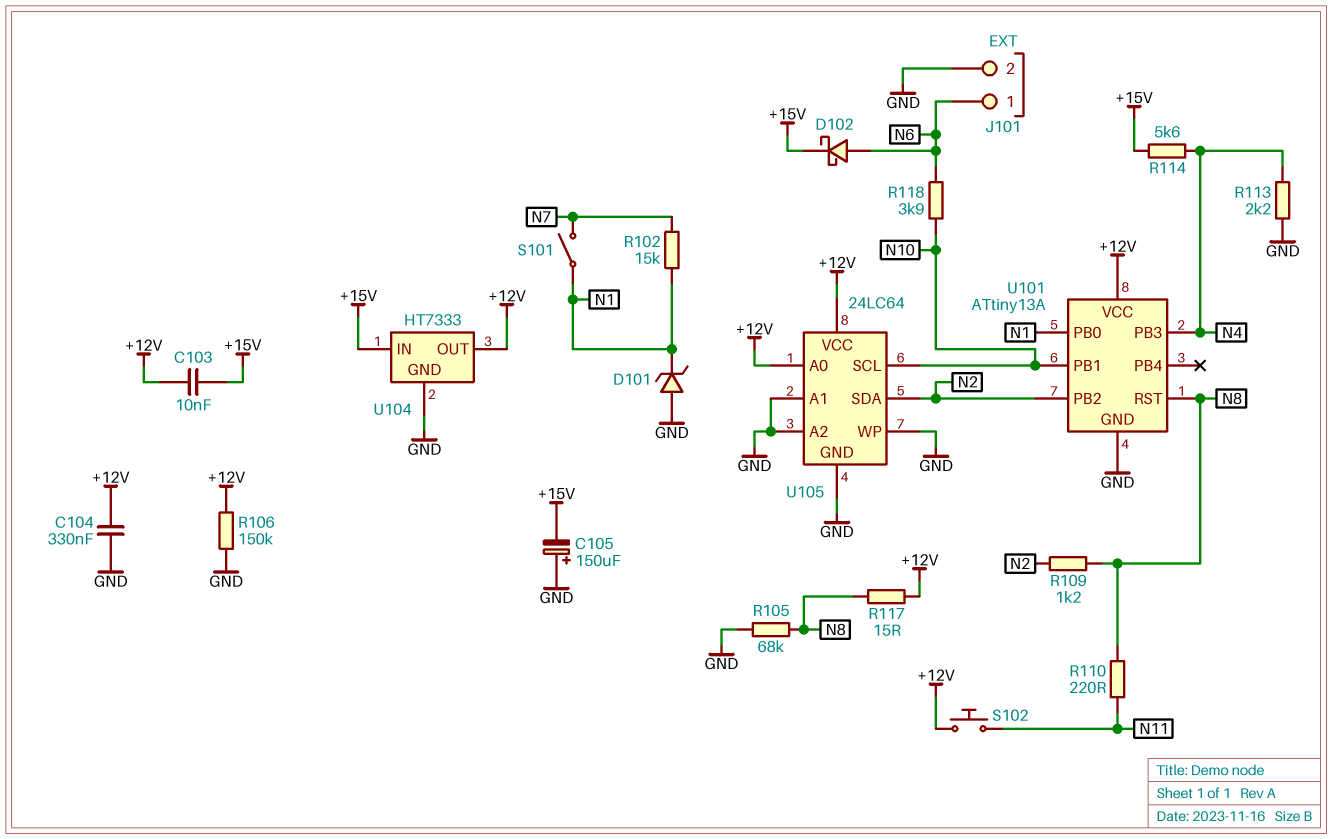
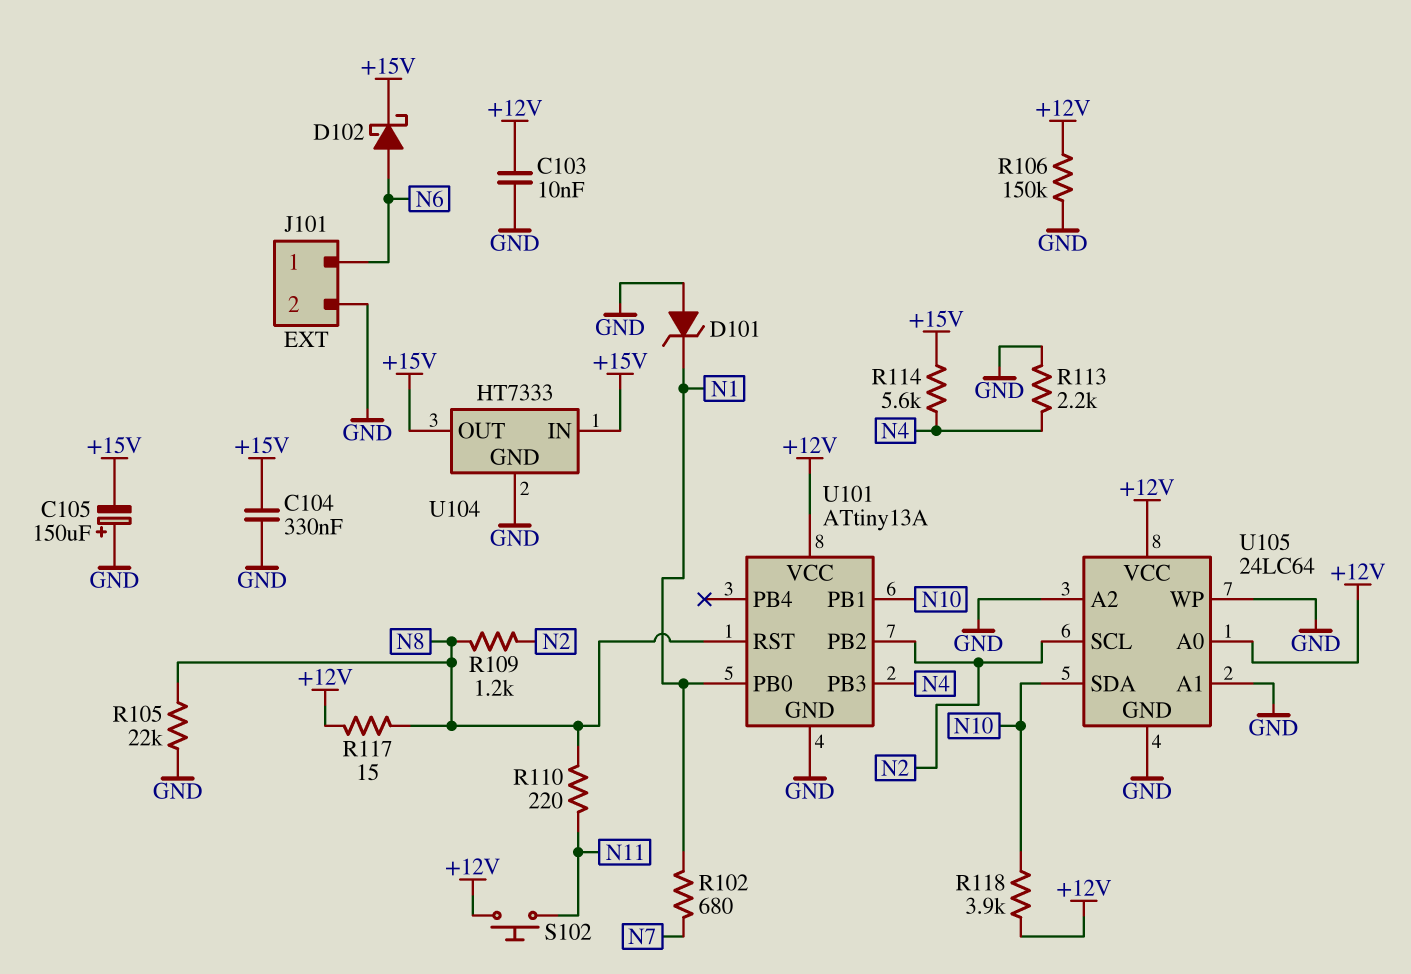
C103: 10nF (+12V, +15V) -> 10nF (+12V, GND)
C104: 330nF (+12V, GND) -> 330nF (+15V, GND)
R102: 15k (N1, N7) -> 680 (N1, N7)
R105: 68k (GND, N8) -> 22k (GND, N8)
R118: 3.9k (N6, N10) -> 3.9k (+12V, N10)
S101: switch (N1, N7) -> none
U104 pin OUT: +12V -> +15V
U105 pin SCL: N10 -> N2
U105 pin SDA: N2 -> N10

